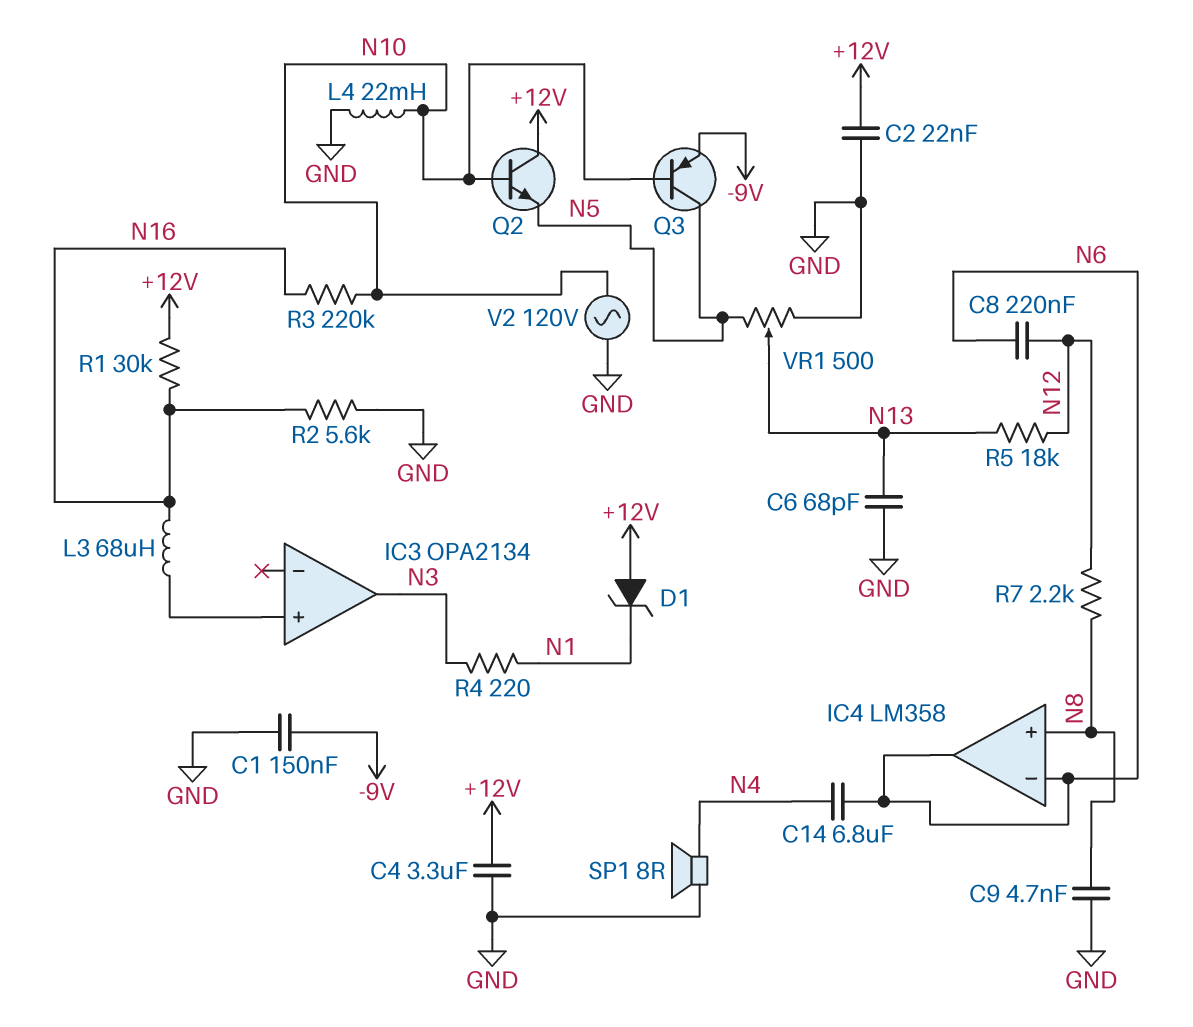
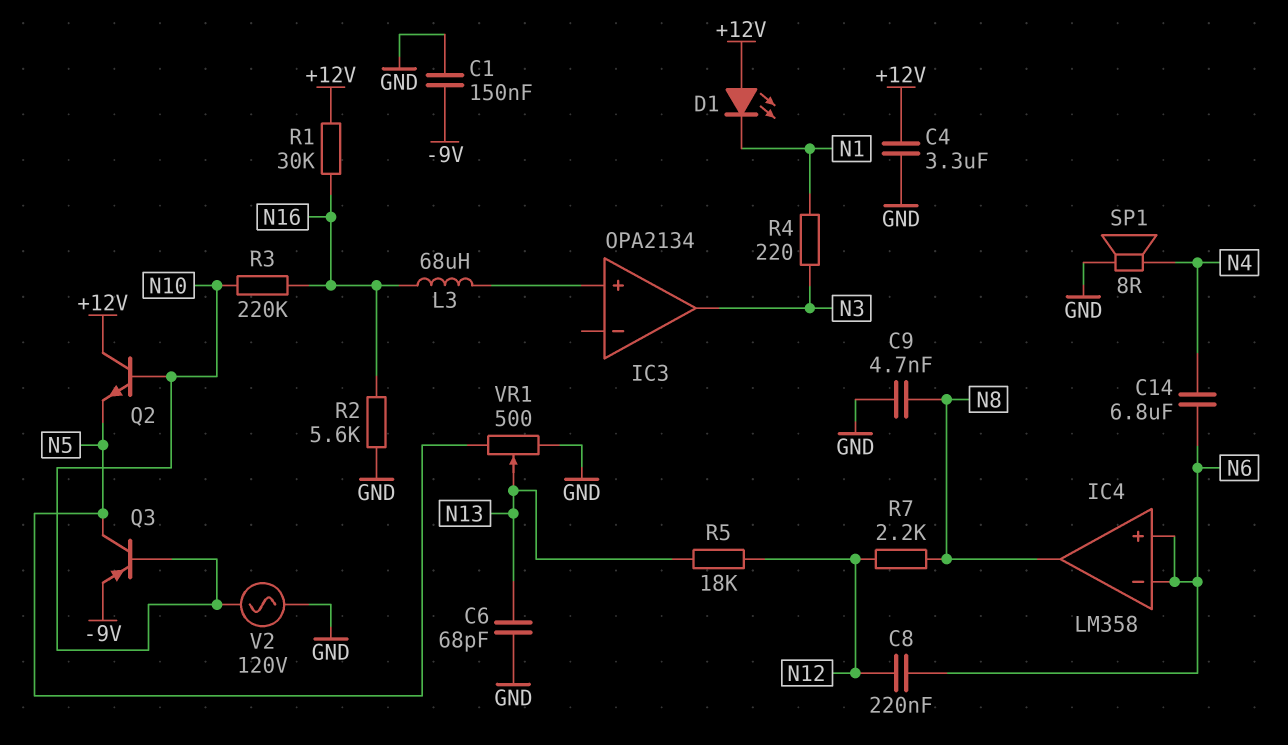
C2: 22nF (+12V, GND) -> none
D1: zener (A +12V, K N1) -> LED (A +12V, K N1)
IC4 pin in+: N8 -> N6
IC4 pin out: N6 -> N8
L4: 22mH (GND, N10) -> none

